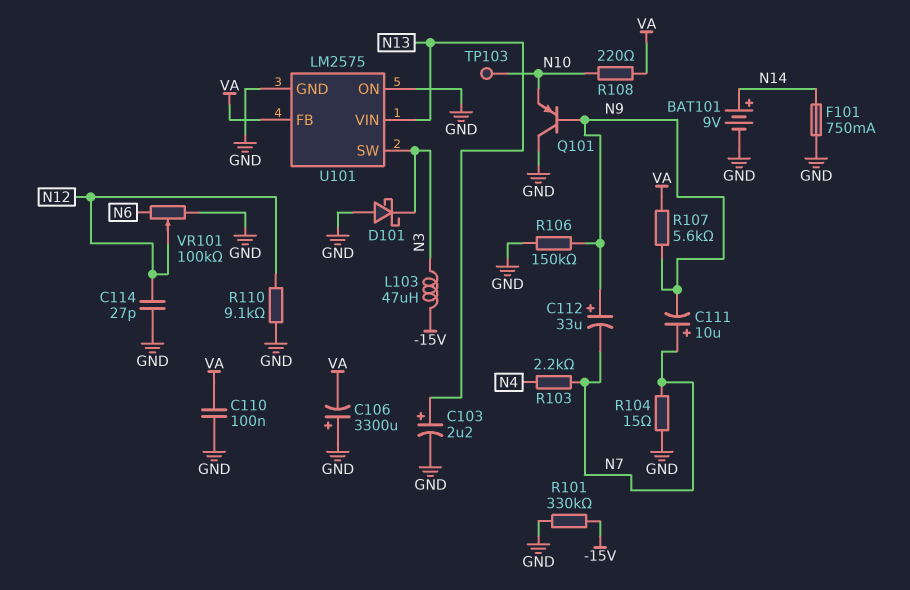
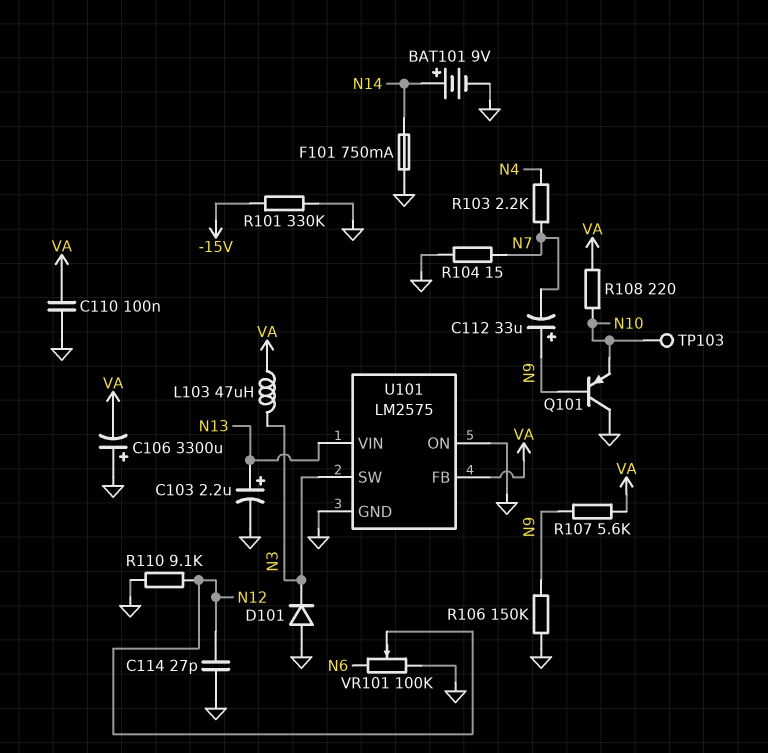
C111: 10uF (plus N7, minus N9) -> none
D101: schottky (A GND, K N3) -> diode (A GND, K N3)
L103: 47uH (-15V, N3) -> 47uH (N3, VA)

